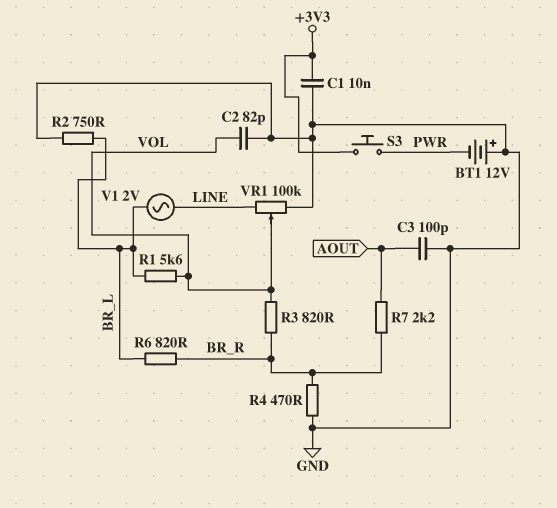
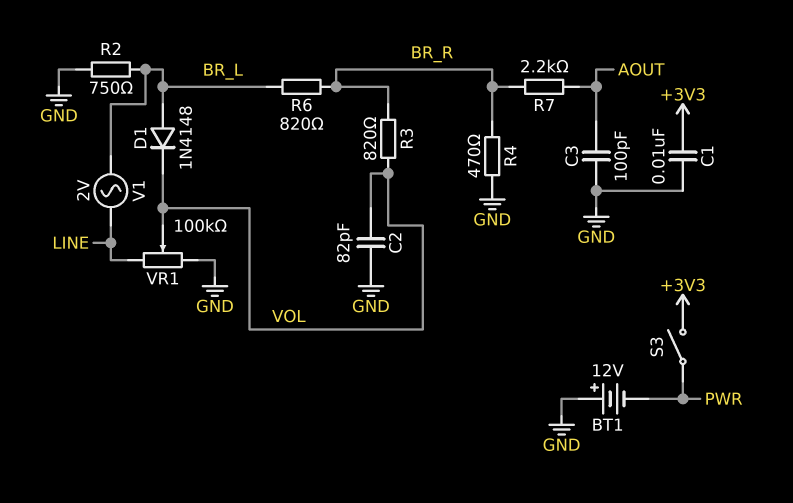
D1: none -> diode 1N4148 (A BR_L, K VOL)
R1: 5.6k (BR_L, VOL) -> none
S3: button (+3V3, PWR) -> switch (+3V3, PWR)

